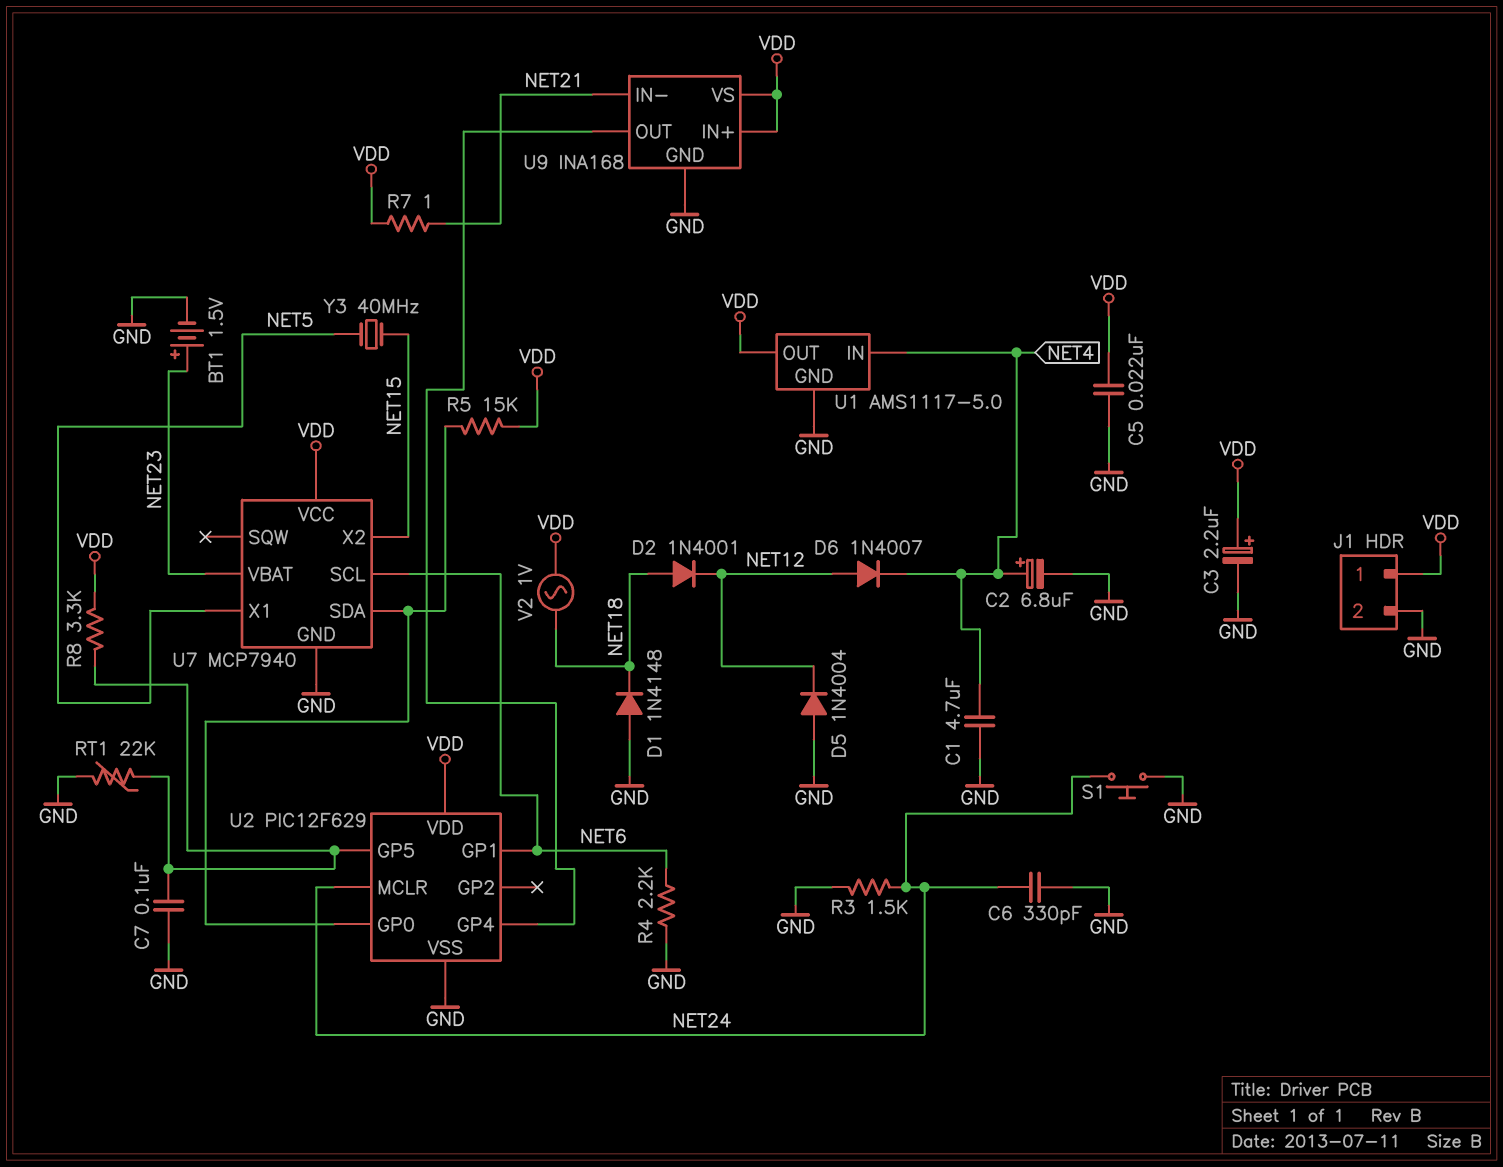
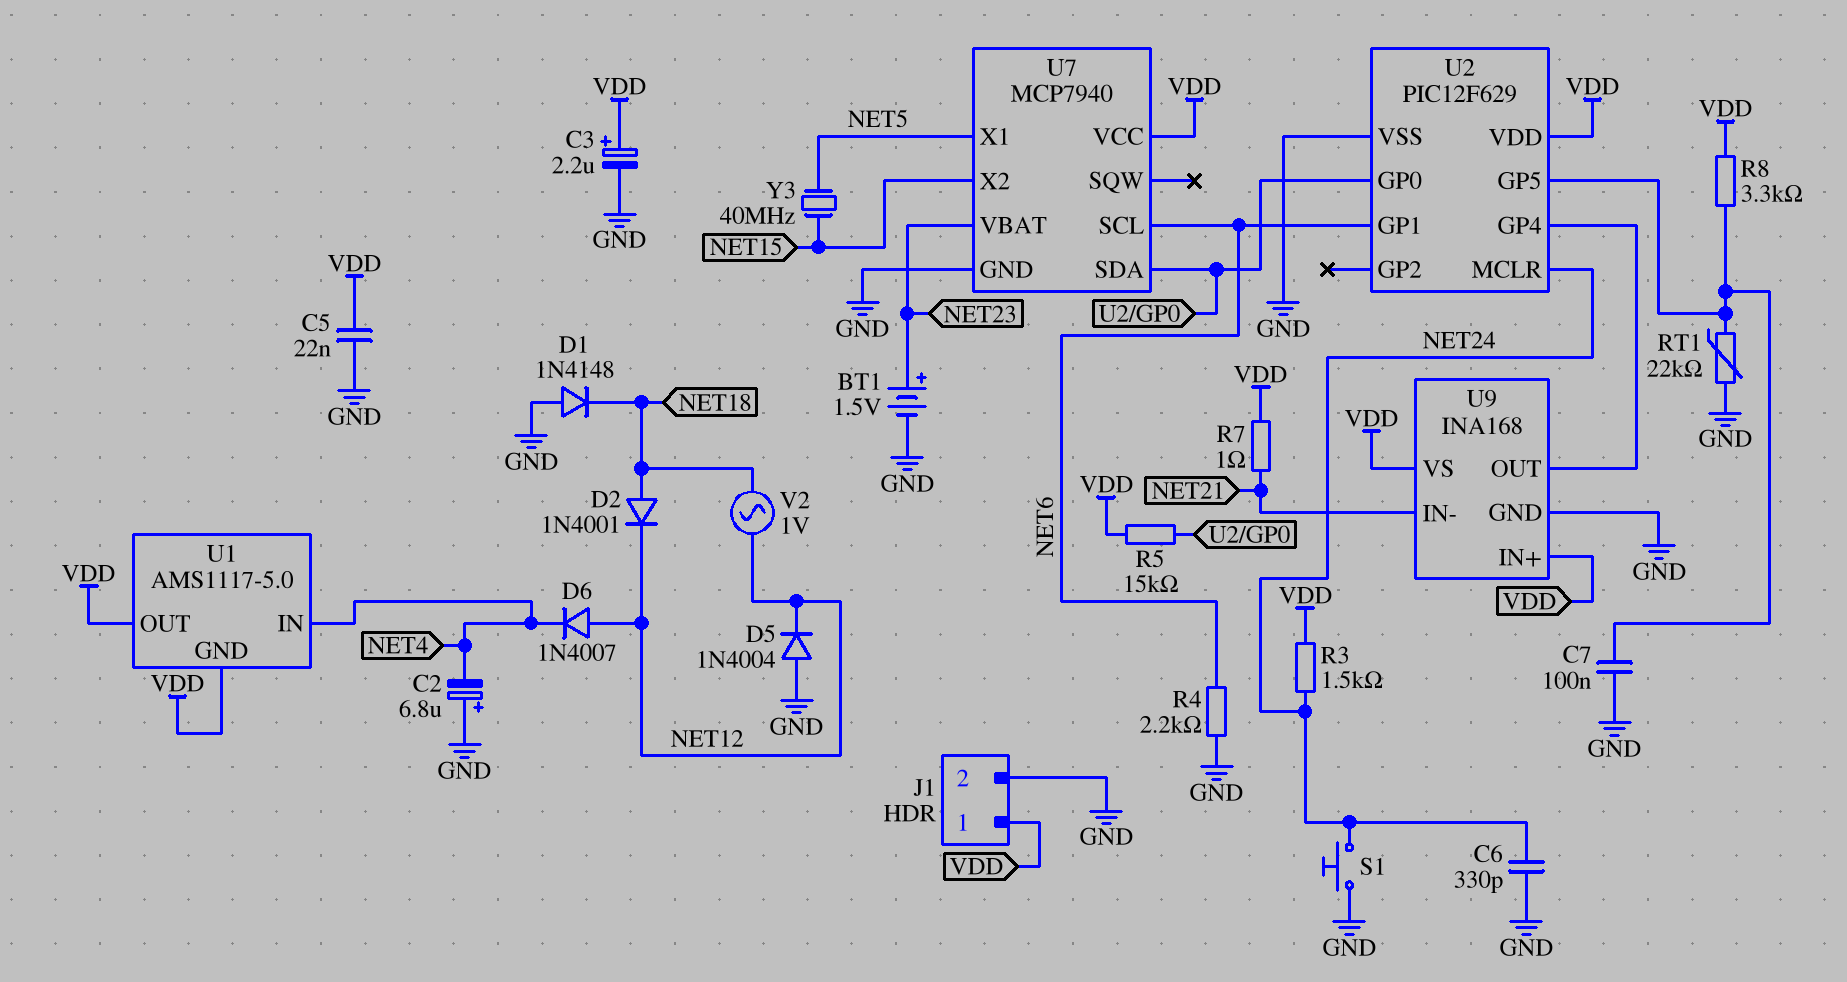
C1: 4.7uF (GND, NET4) -> none
C2: 6.8uF (plus NET4, minus GND) -> 6.8uF (plus GND, minus NET4)
R3: 1.5k (GND, NET24) -> 1.5k (NET24, VDD)
U1 pin GND: GND -> VDD
V2: AC 1V (NET18, VDD) -> AC 1V (NET12, NET18)

